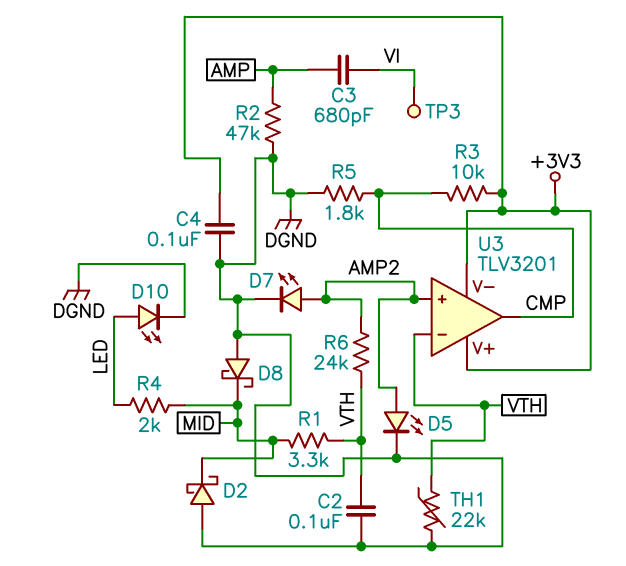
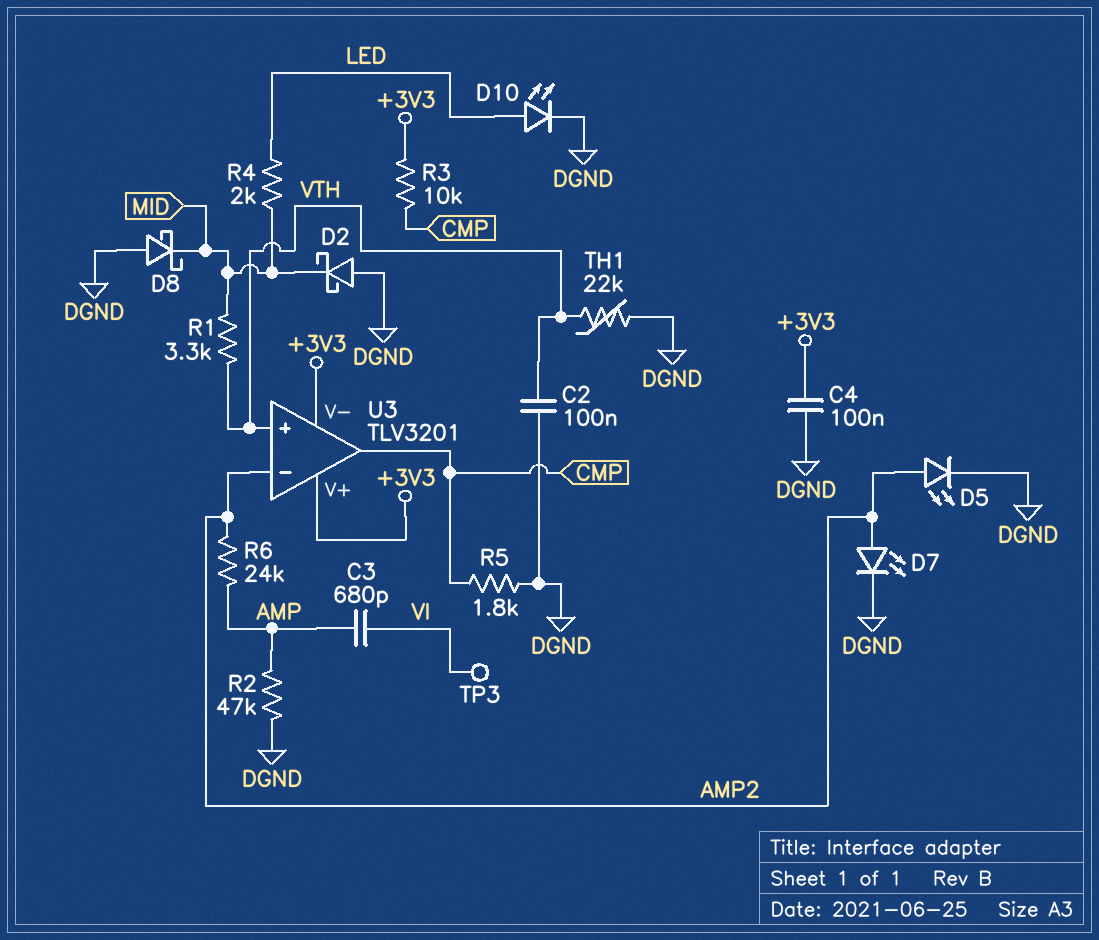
R6: 24k (AMP2, VTH) -> 24k (AMP, AMP2)
U3 pin in+: AMP2 -> VTH
U3 pin in-: VTH -> AMP2

